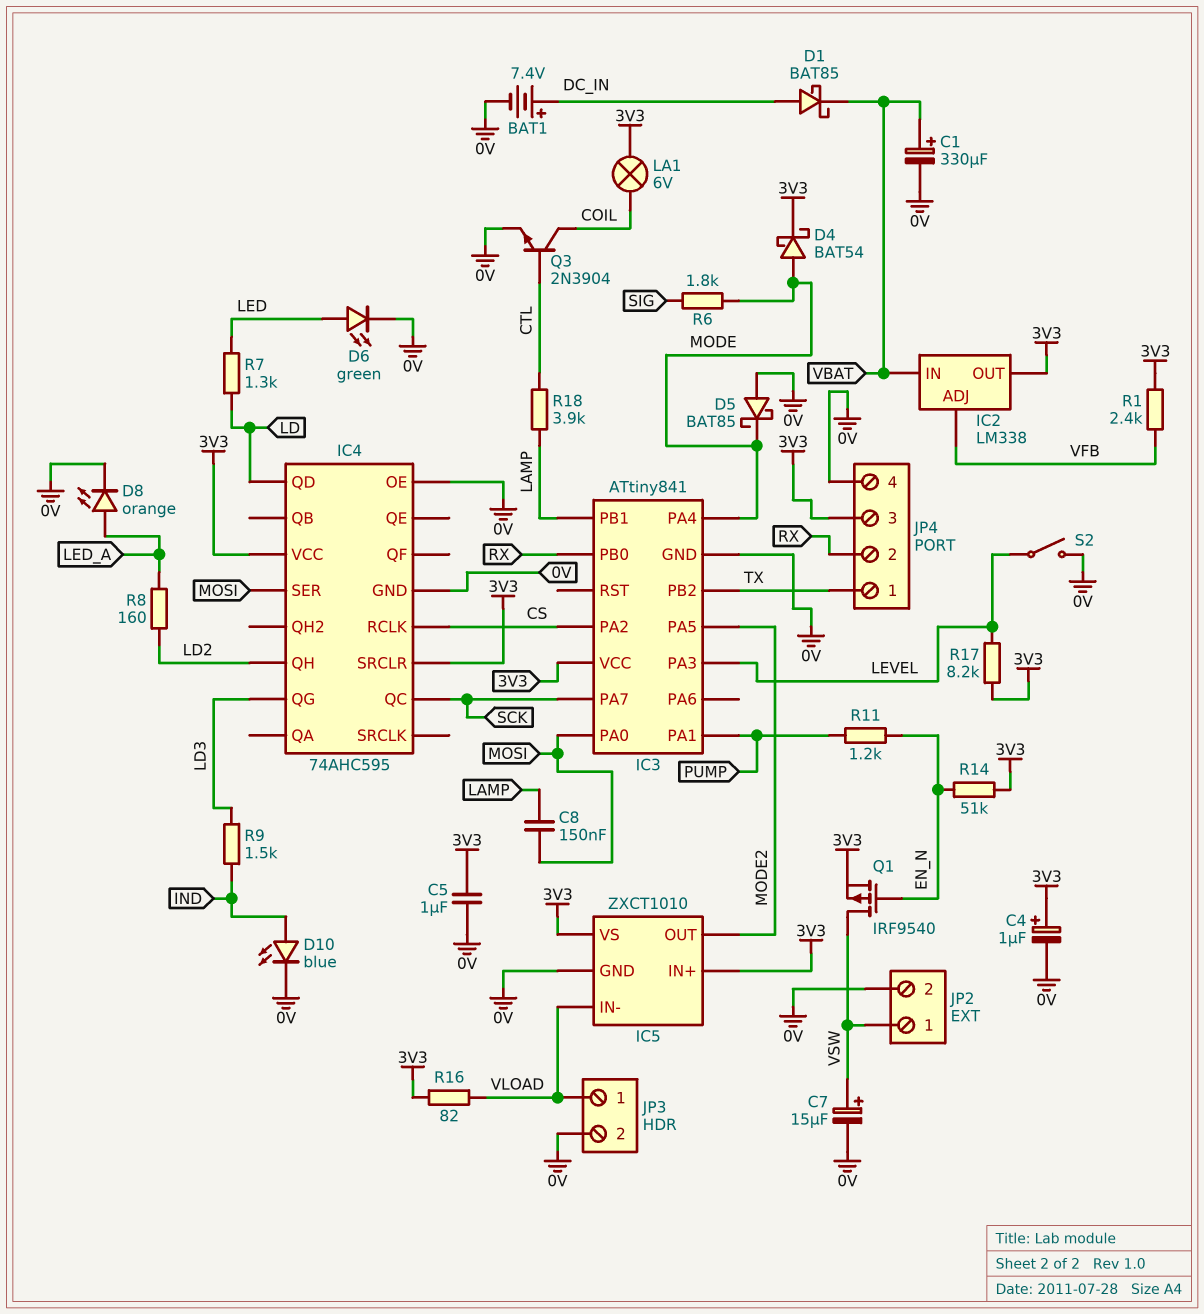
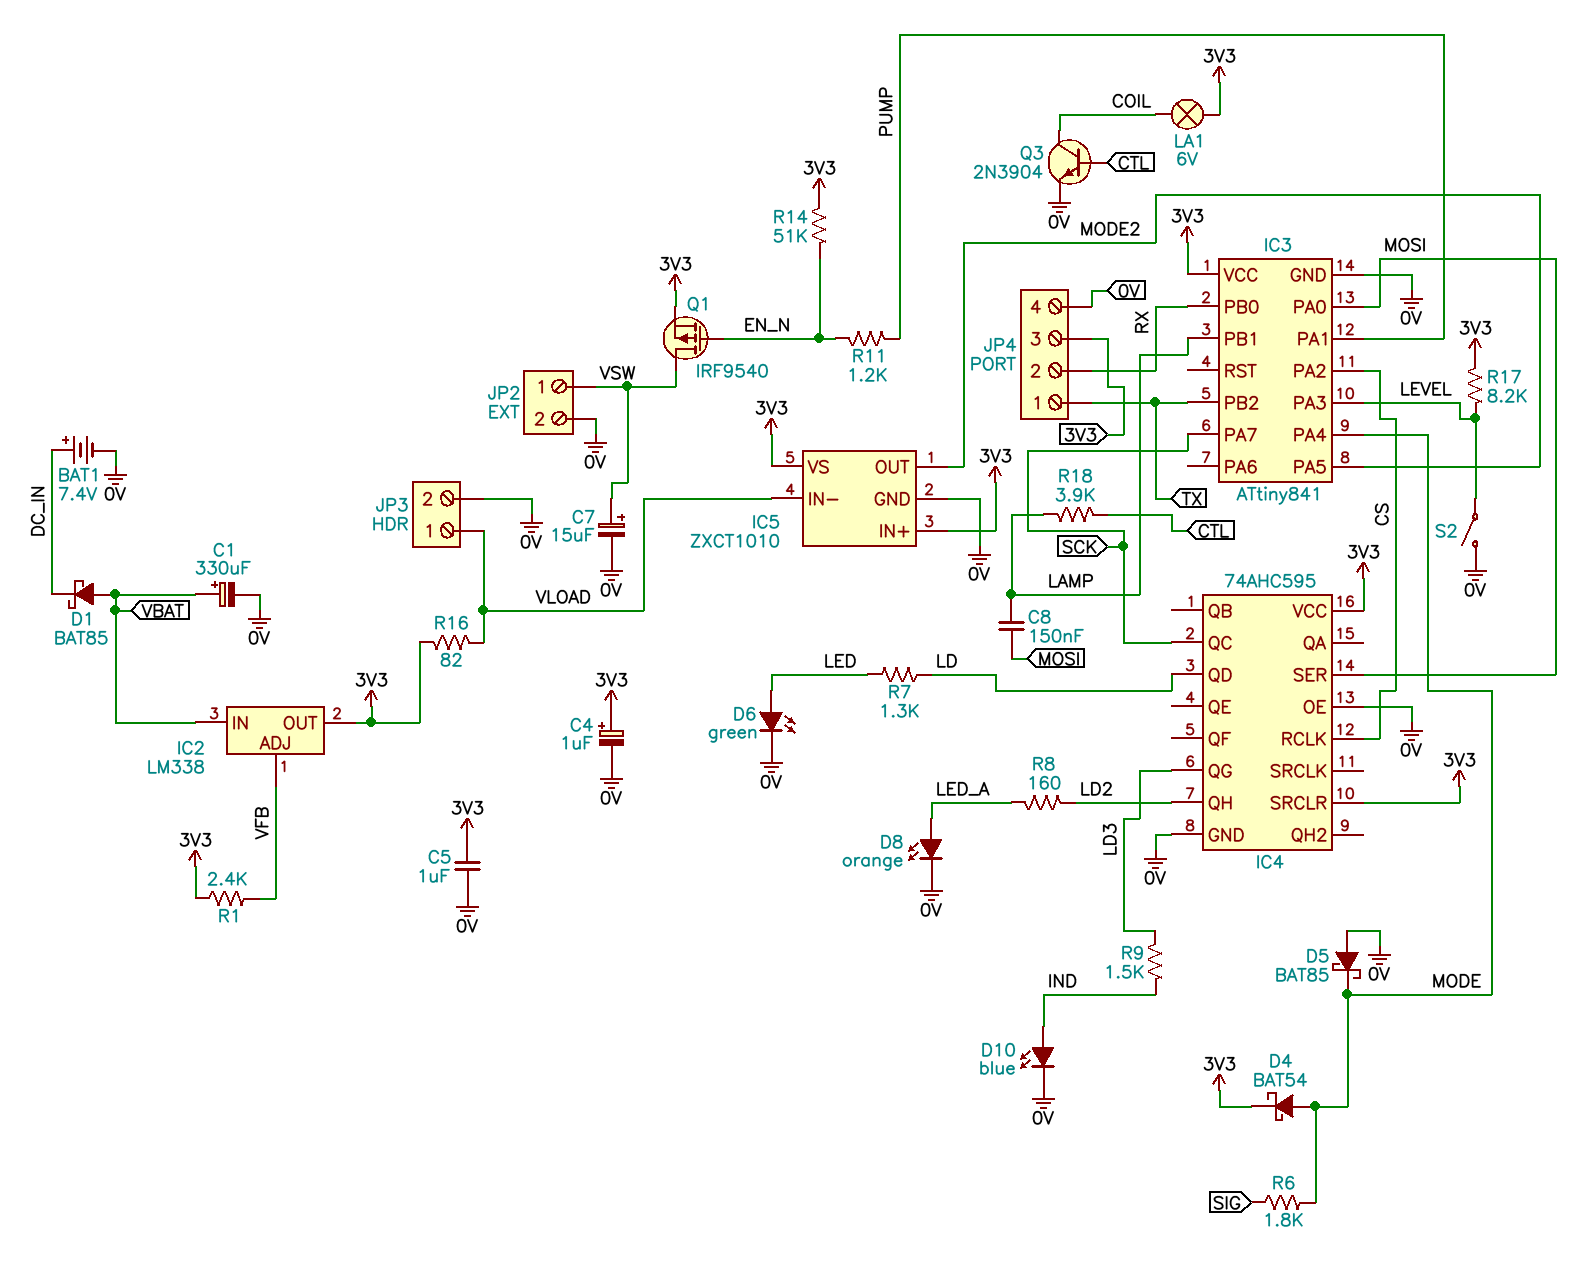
D1: schottky BAT85 (A DC_IN, K VBAT) -> schottky BAT85 (A VBAT, K DC_IN)

